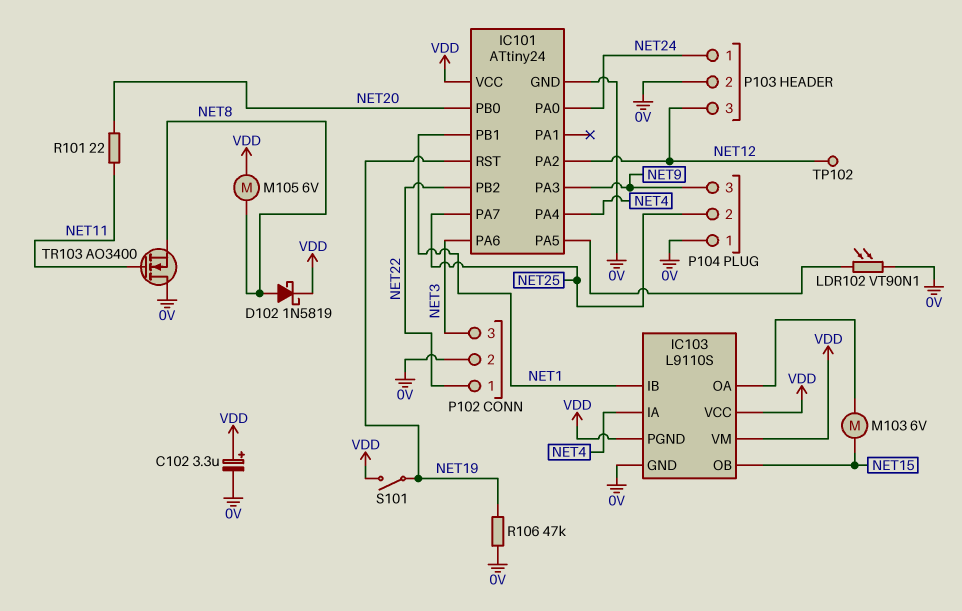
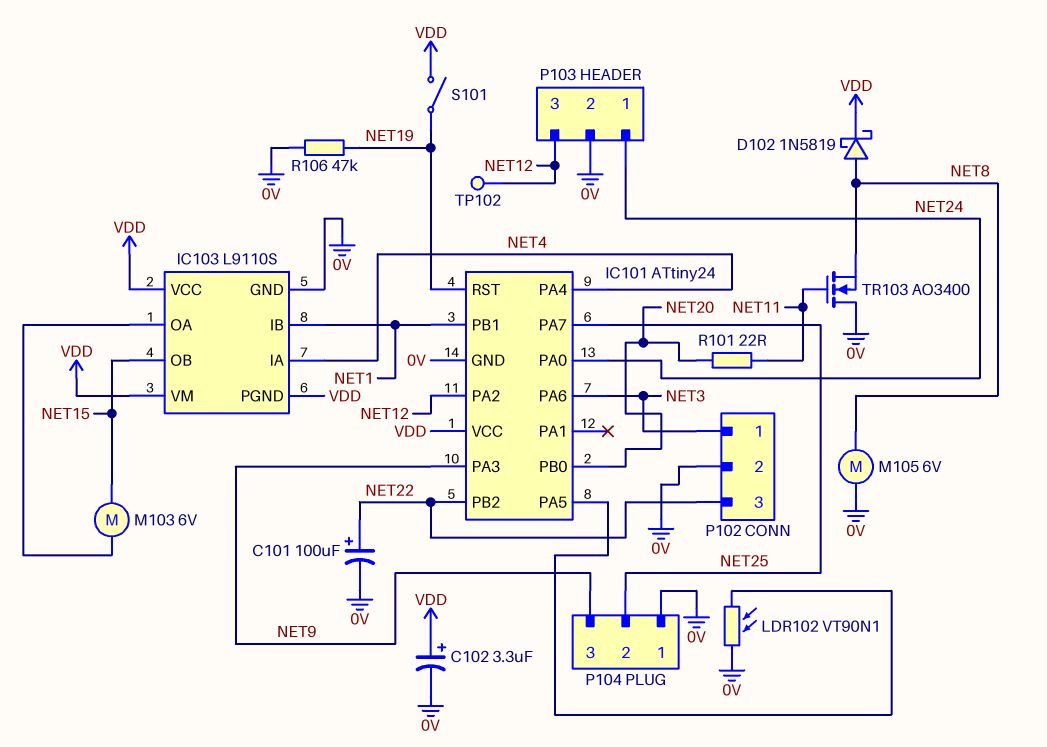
C101: none -> 100uF (plus NET22, minus 0V)
M105: motor 6V (NET8, VDD) -> motor 6V (0V, NET8)
P102 pin 1: NET22 -> NET3
P102 pin 3: NET3 -> NET22

